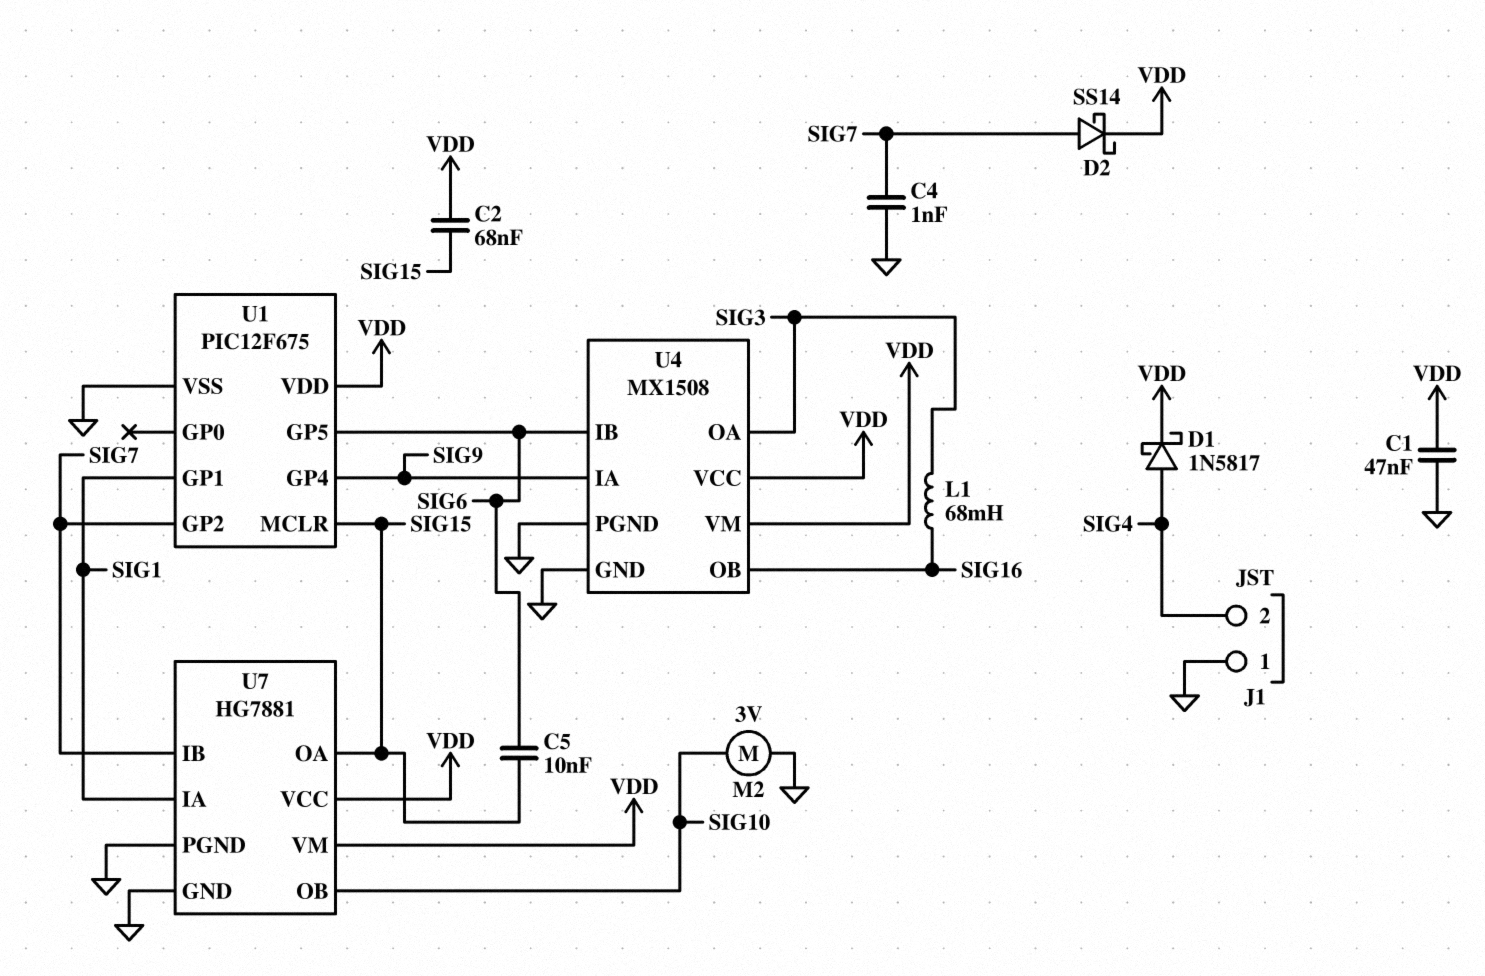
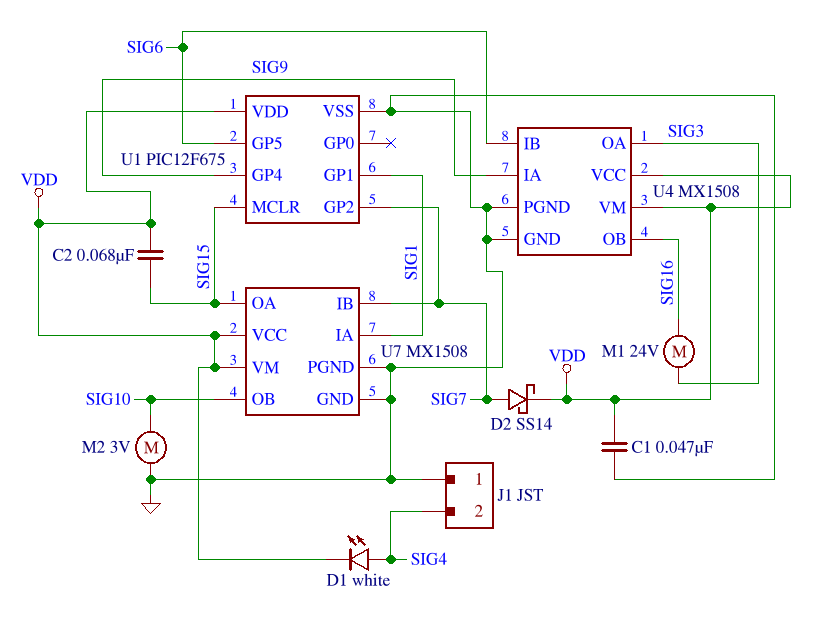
C4: 1nF (GND, SIG7) -> none
C5: 10nF (SIG6, SIG15) -> none
D1: schottky 1N5817 (A SIG4, K VDD) -> LED white (A SIG4, K VDD)
L1: 68mH (SIG3, SIG16) -> none
M1: none -> motor 24V (SIG3, SIG16)
U7: HG7881 -> MX1508

